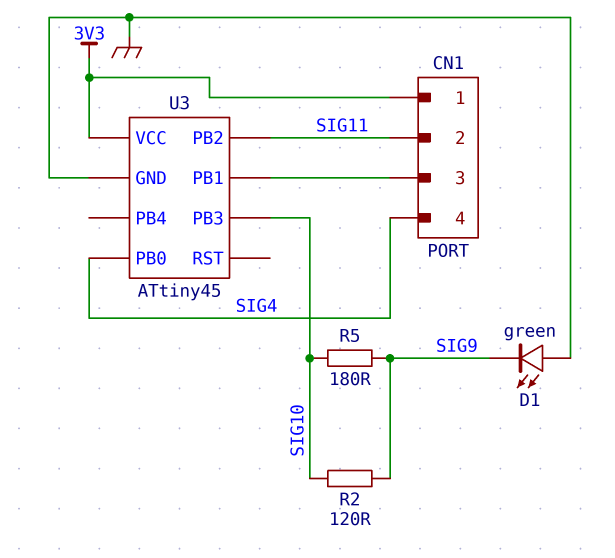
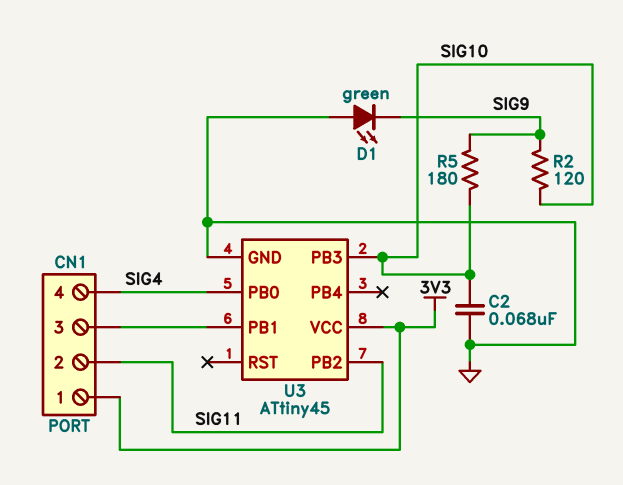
C2: none -> 68nF (GND, SIG10)

